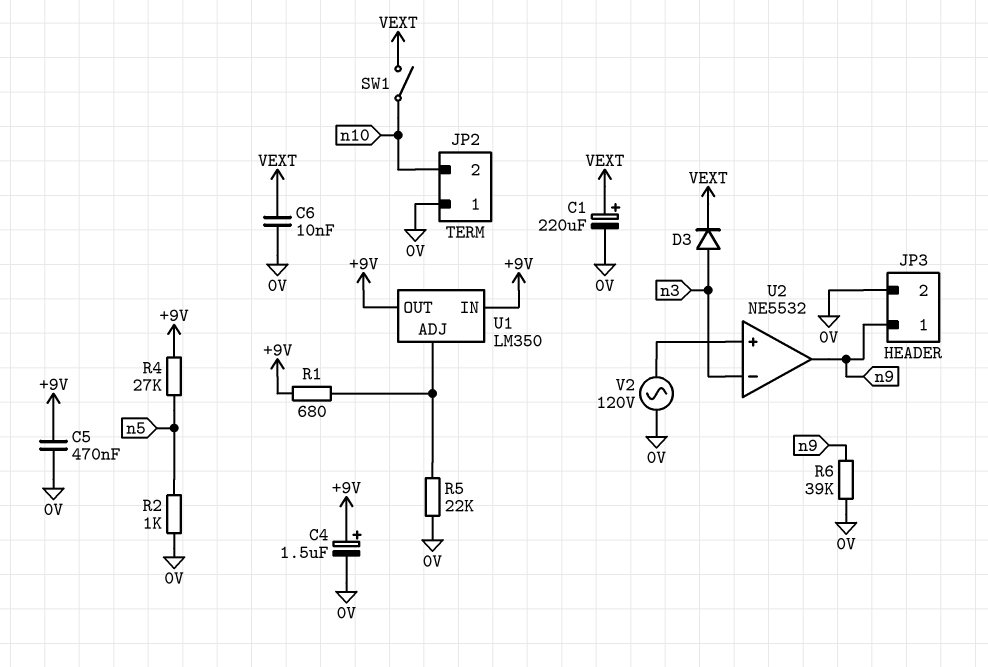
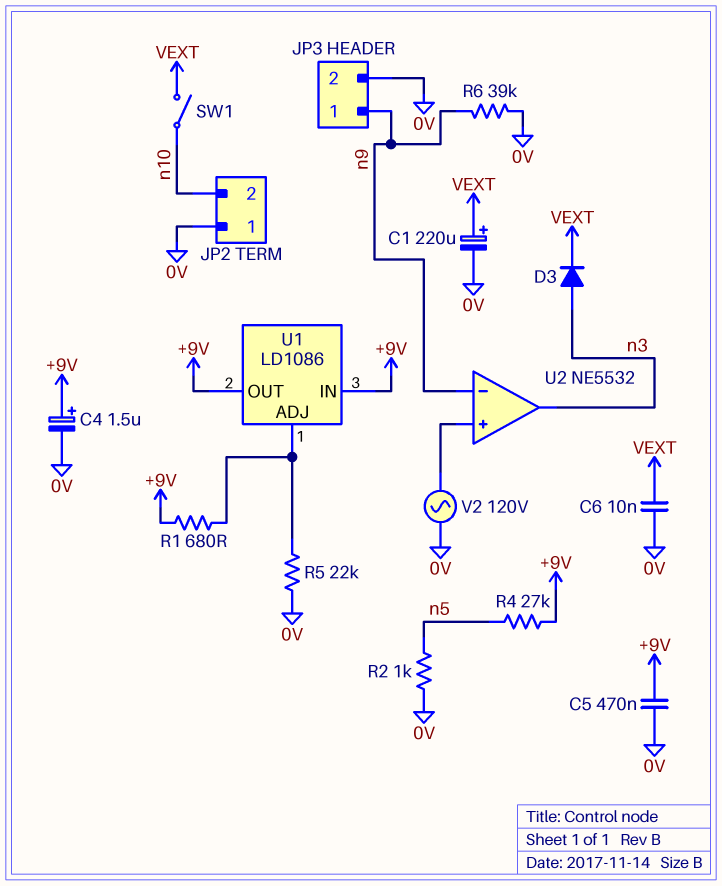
U1: LM350 -> LD1086
U2 pin in-: n3 -> n9
U2 pin out: n9 -> n3

